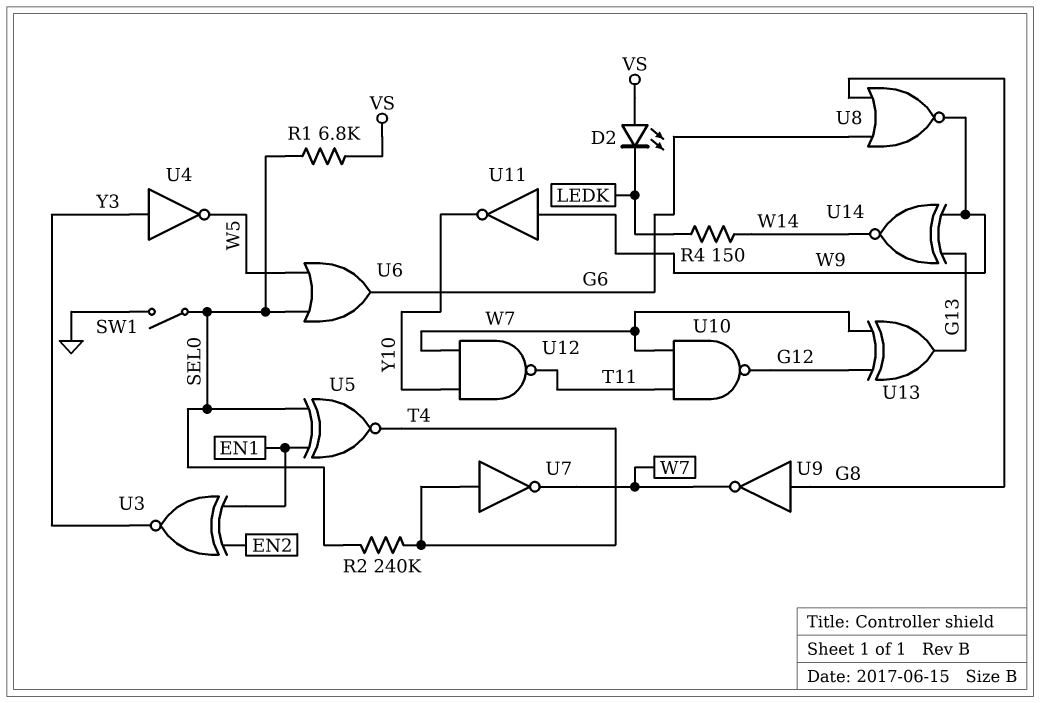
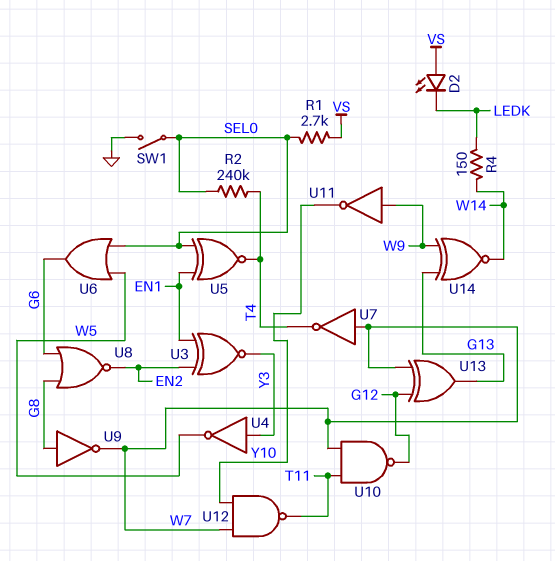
R1: 6.8k (SEL0, VS) -> 2.7k (SEL0, VS)
U7: NOT (in T4, out W7) -> NOT (in W7, out T4)
U8: NOR (in G6, in G8, out W9) -> NOR (in G6, in G8, out EN2)

